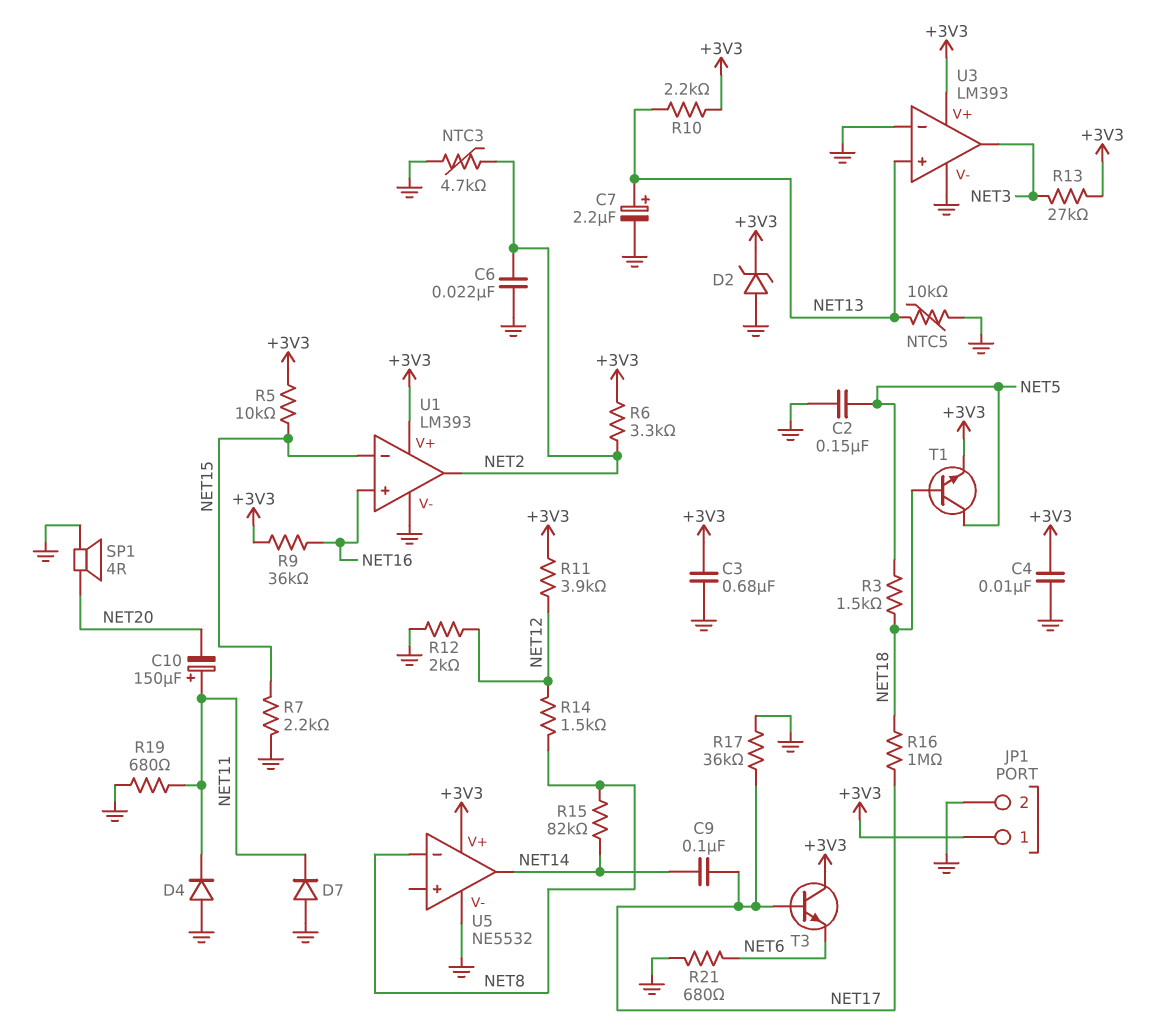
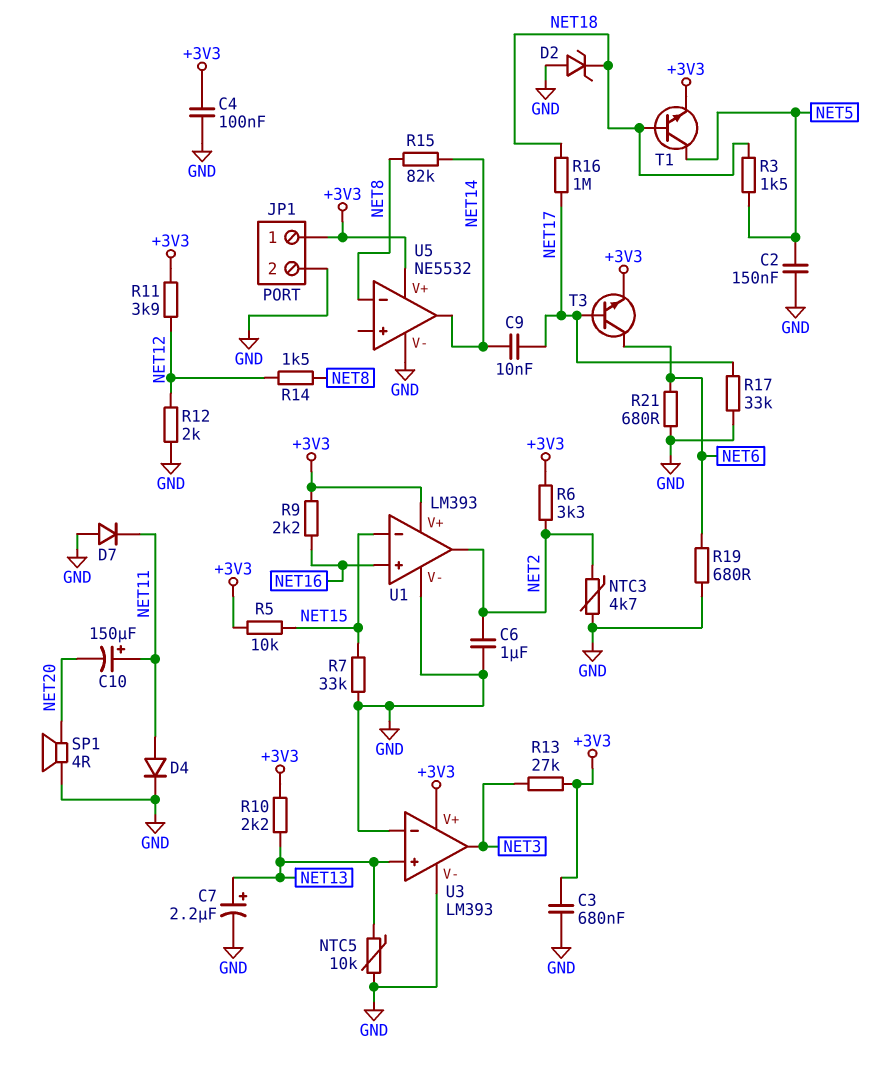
C4: 10nF (+3V3, GND) -> 100nF (+3V3, GND)
C6: 22nF (GND, NET2) -> 1uF (GND, NET2)
C9: 100nF (NET14, NET17) -> 10nF (NET14, NET17)
D2: zener (A GND, K +3V3) -> zener (A GND, K NET18)
D4: diode (A GND, K NET11) -> diode (A NET11, K GND)
R7: 2.2k (GND, NET15) -> 33k (GND, NET15)
R9: 36k (+3V3, NET16) -> 2.2k (+3V3, NET16)
R17: 36k (GND, NET17) -> 33k (GND, NET17)
R19: 680 (GND, NET11) -> 680 (GND, NET6)
T3: NPN (B NET17, C +3V3, E NET6) -> NPN (B NET17, C NET6, E +3V3)

